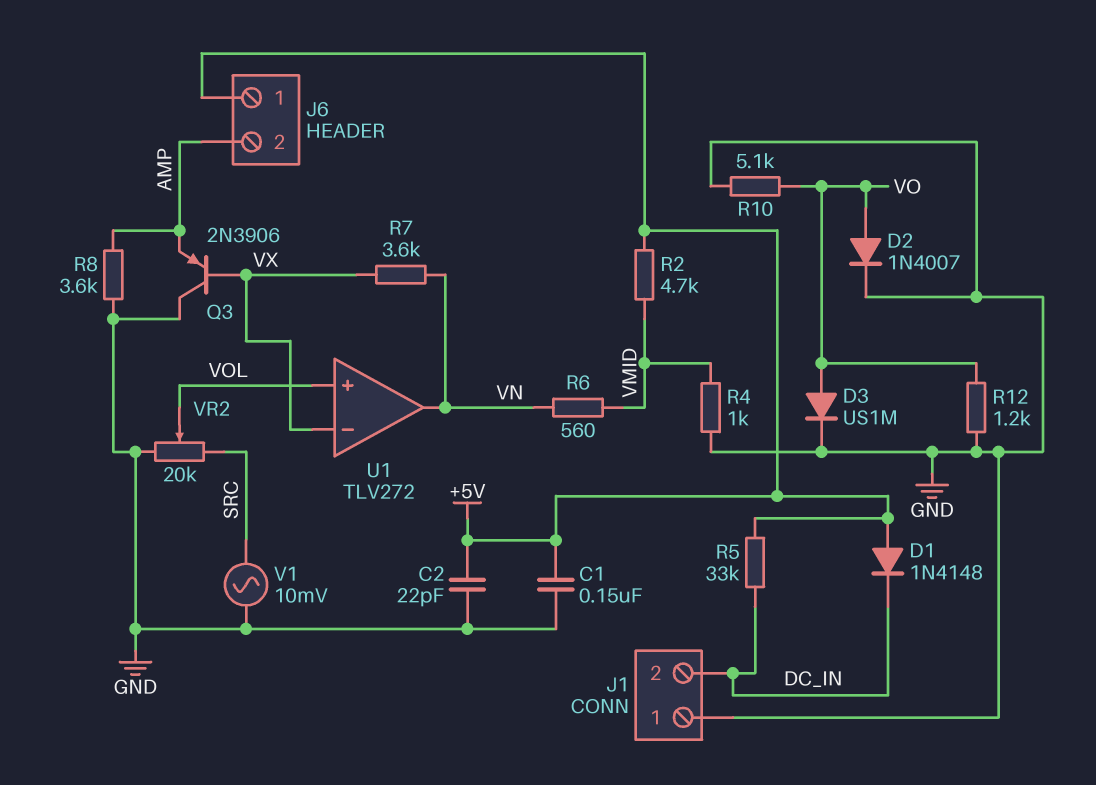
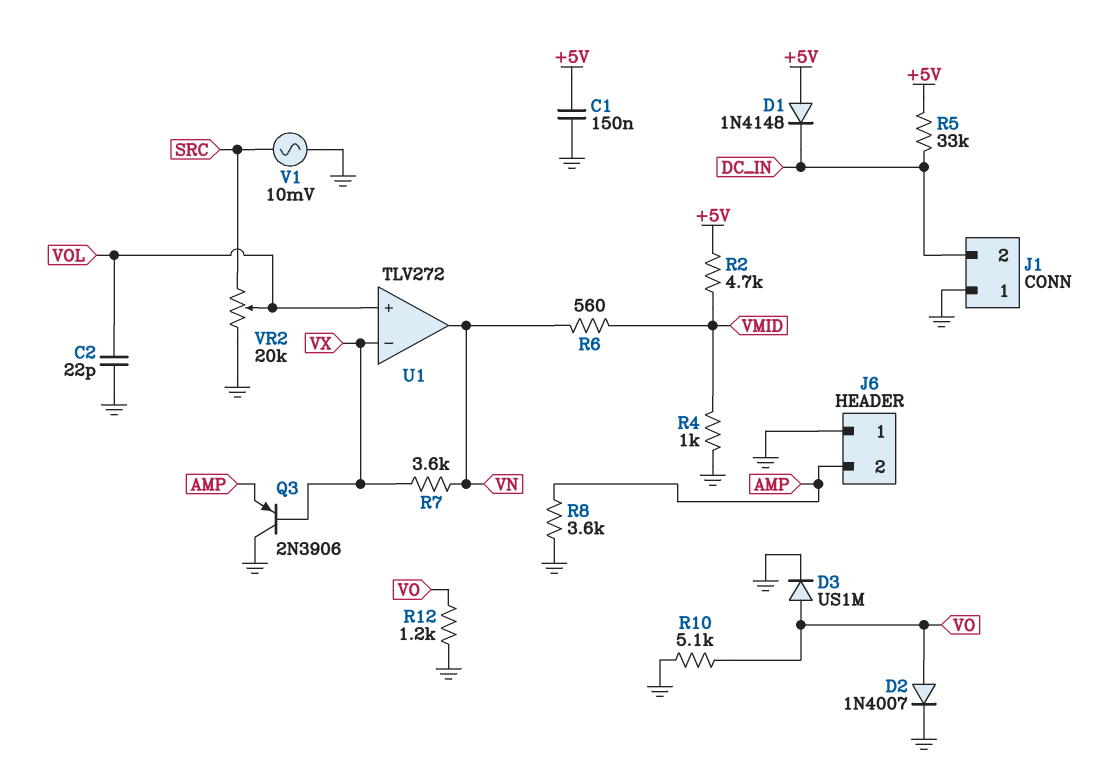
C2: 22pF (+5V, GND) -> 22pF (GND, VOL)
J6 pin 1: +5V -> GND

